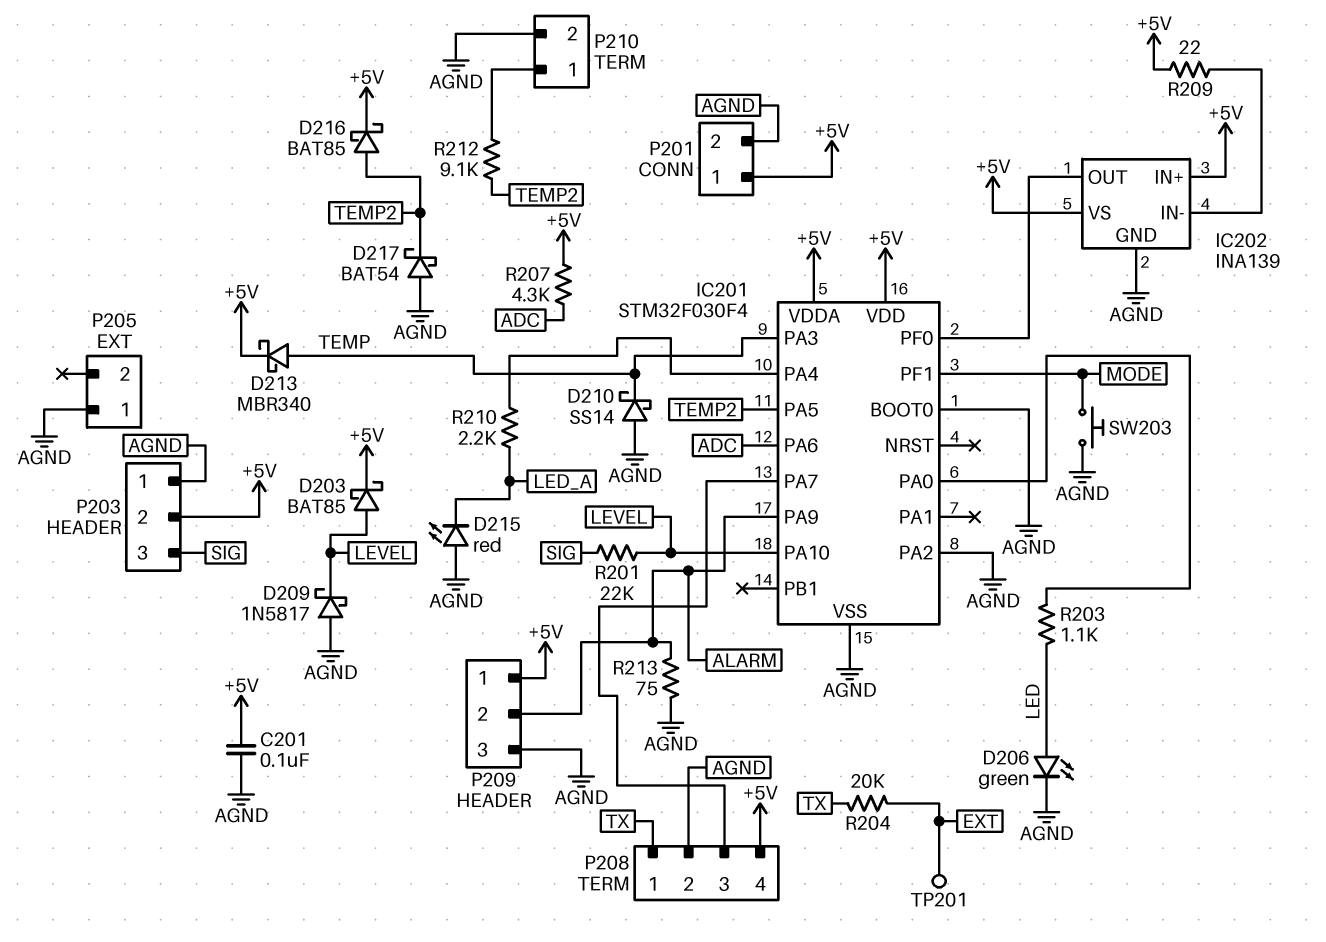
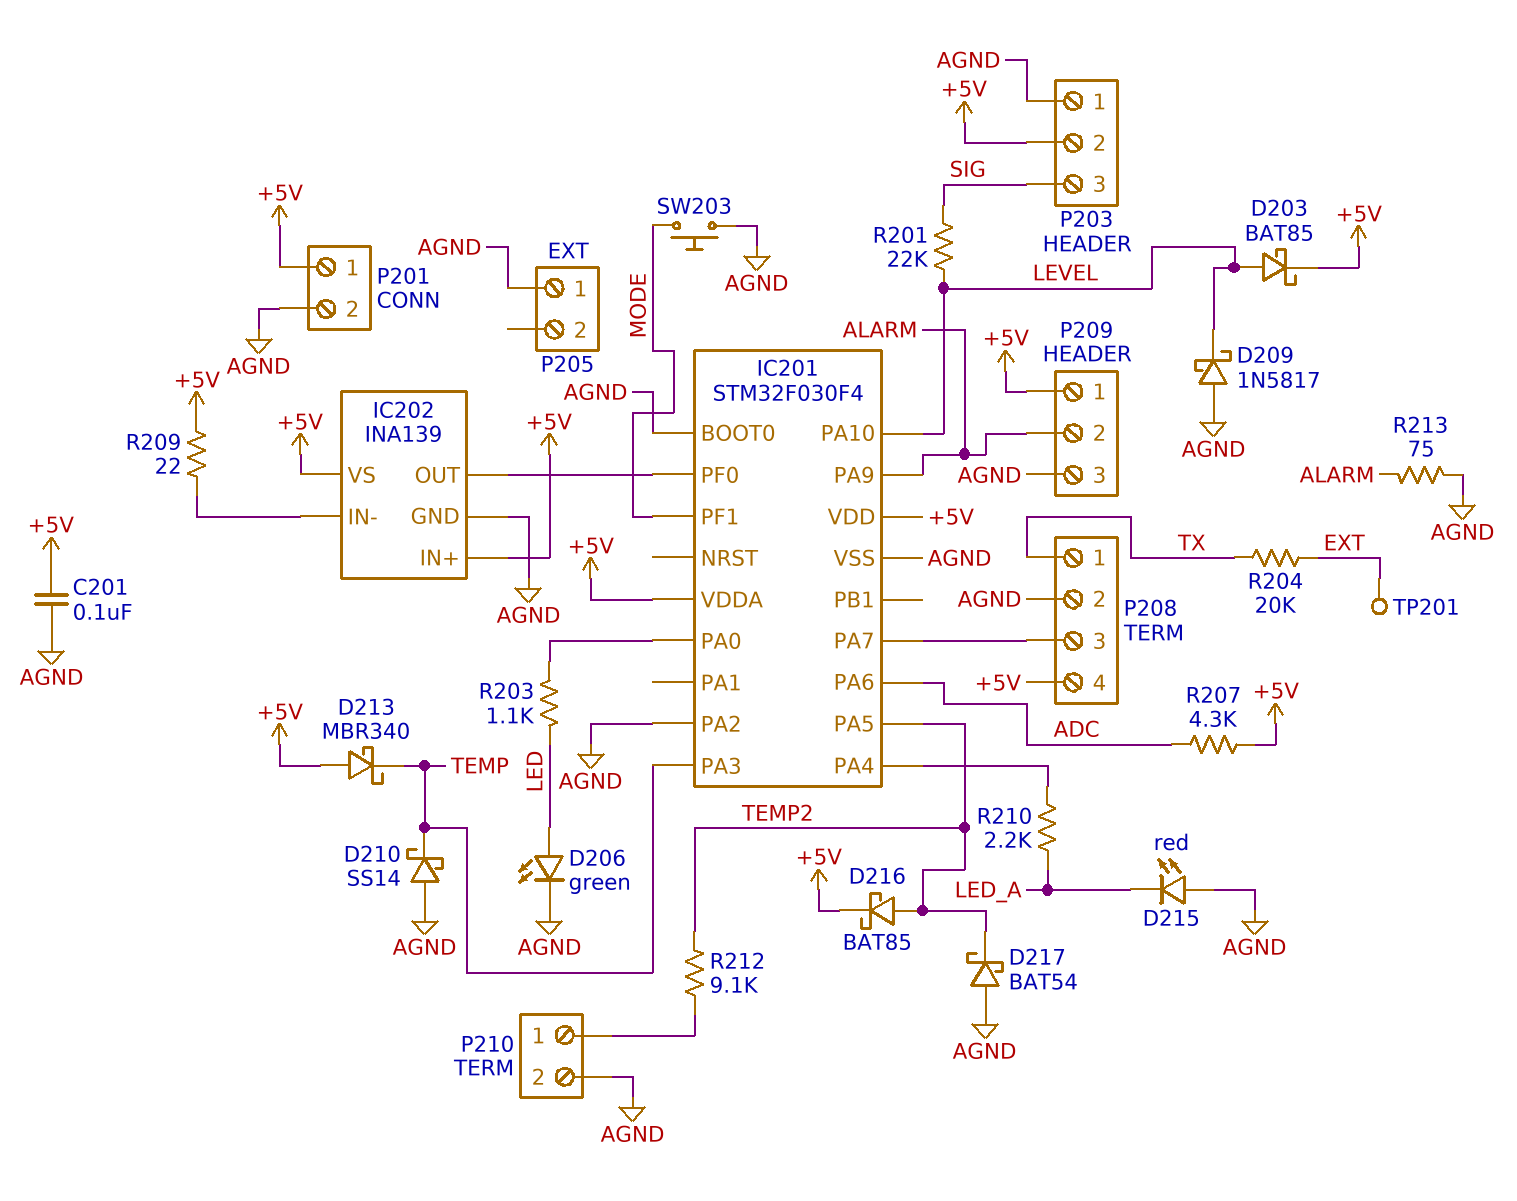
D213: schottky MBR340 (A TEMP, K +5V) -> schottky MBR340 (A +5V, K TEMP)

